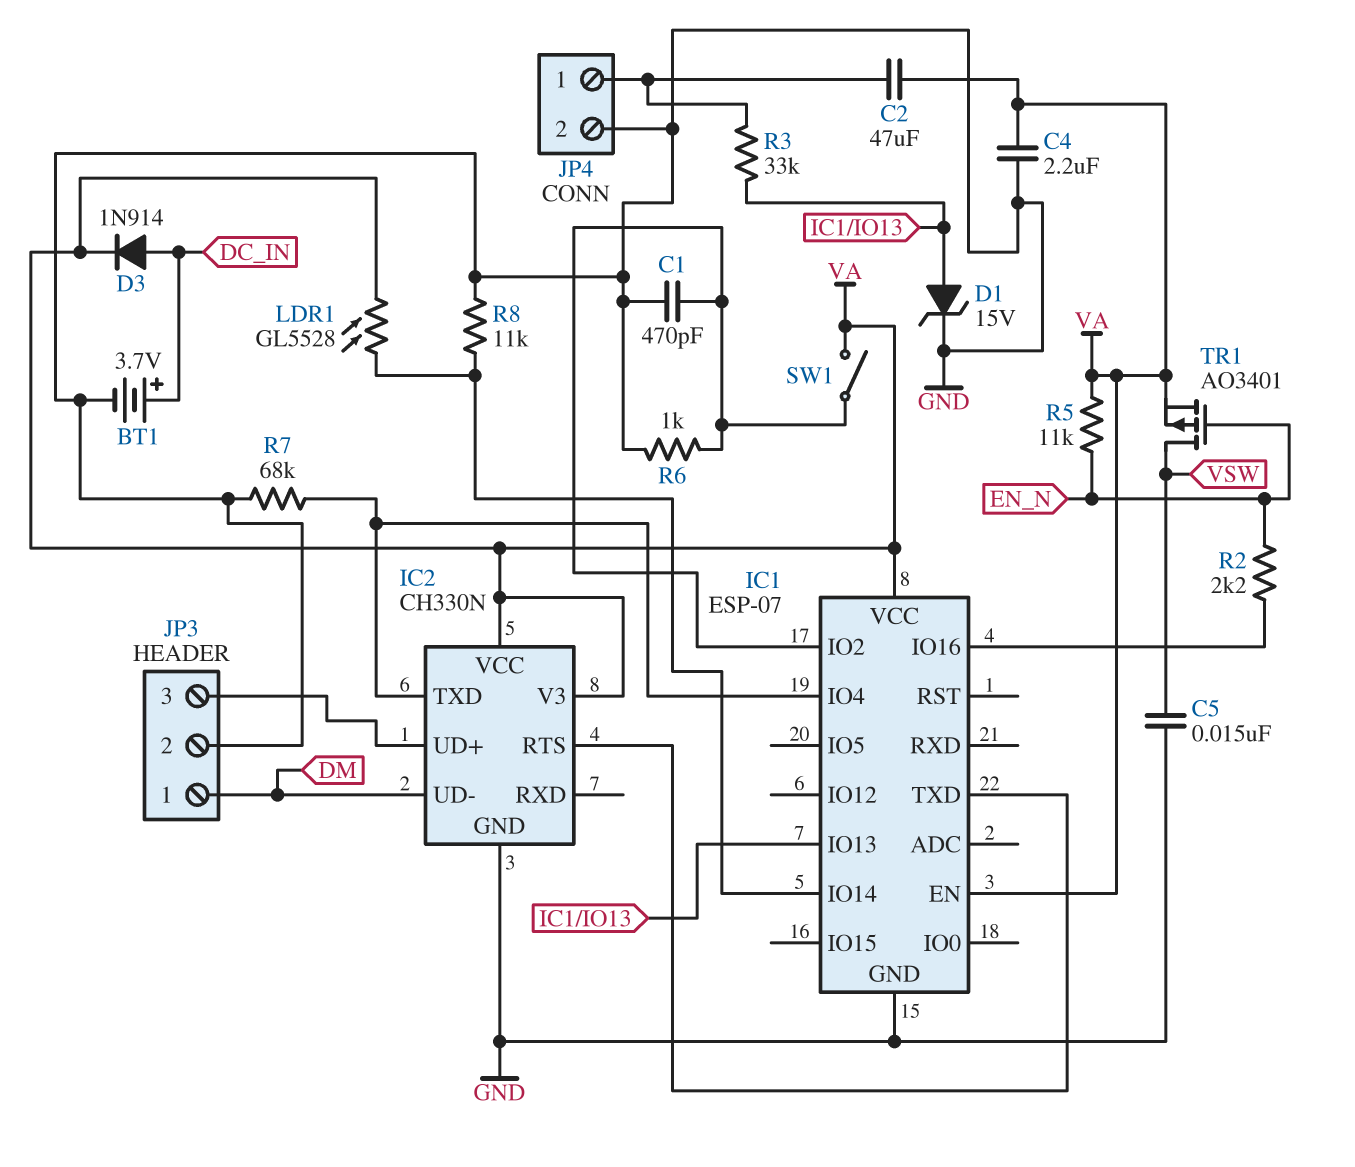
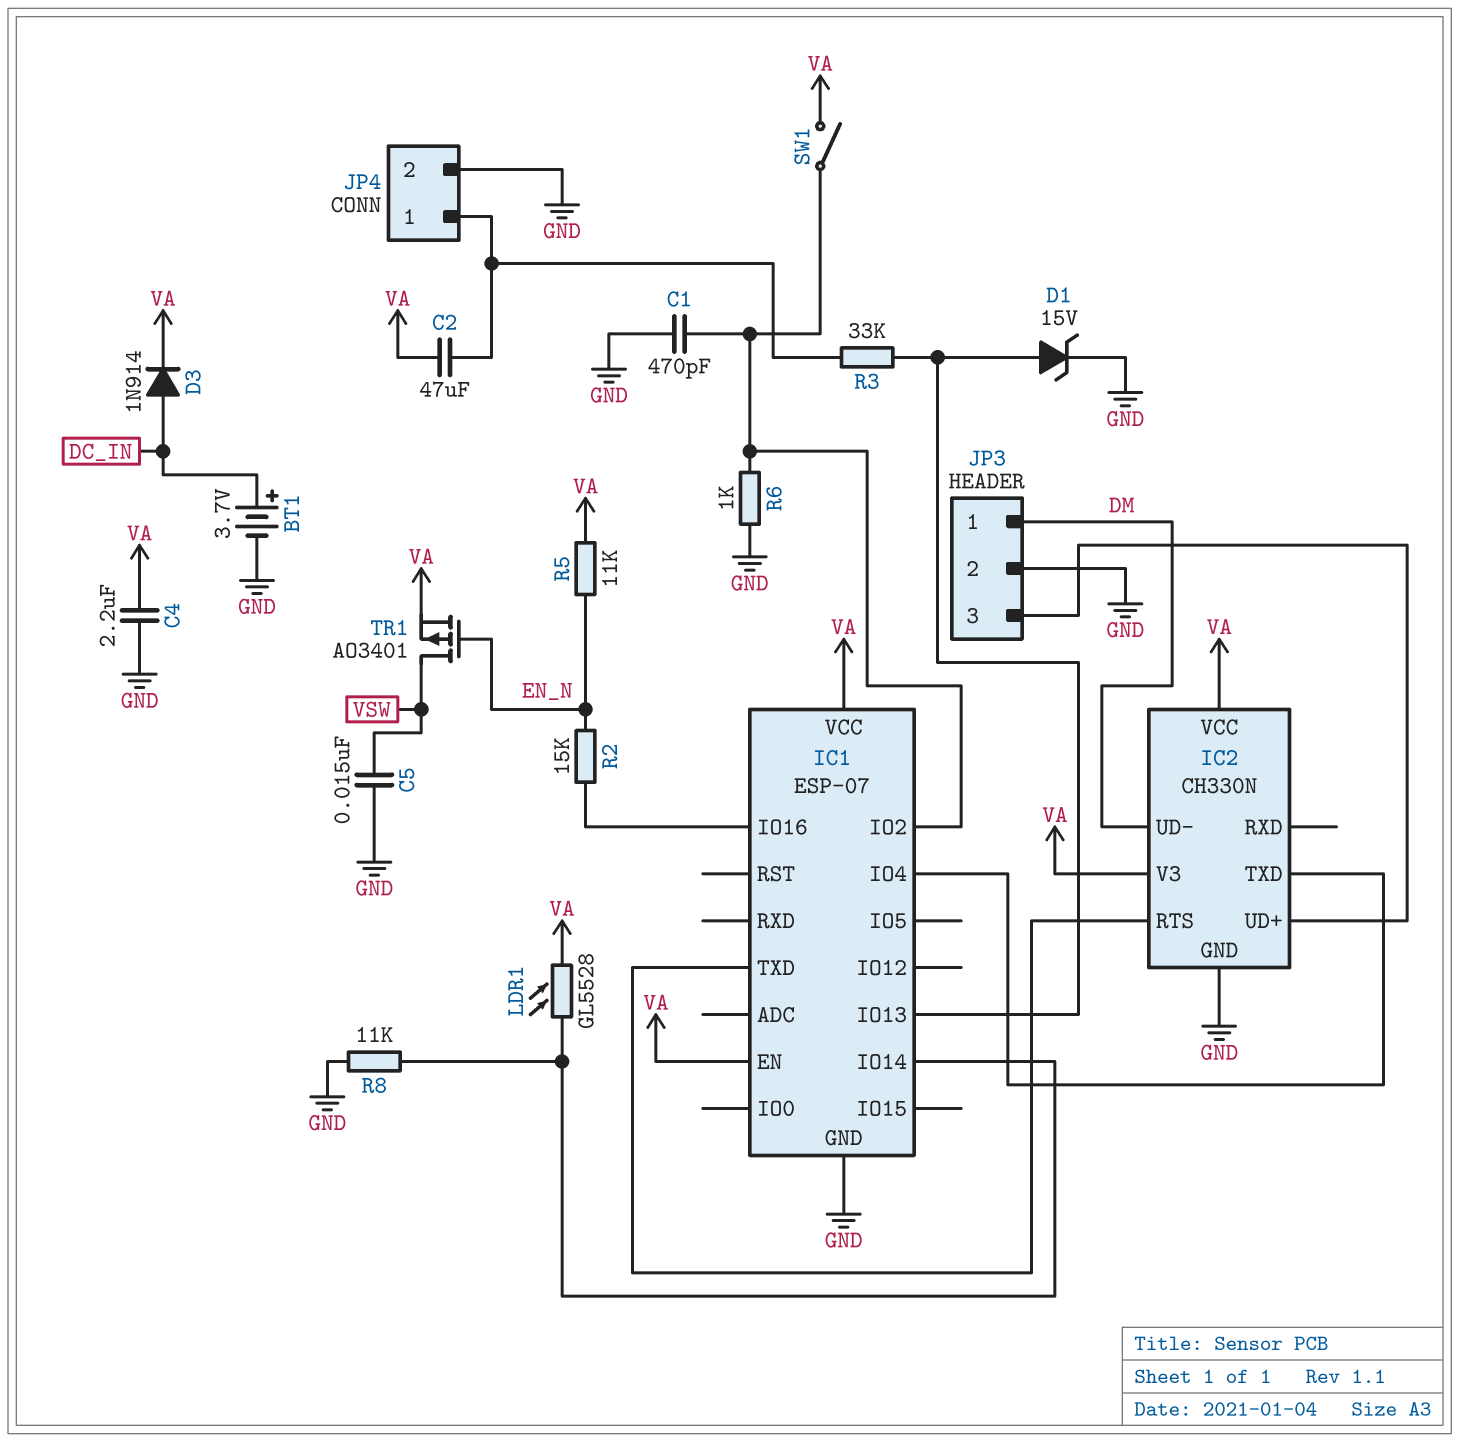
R2: 2.2k (EN_N, IC1/IO16) -> 15k (EN_N, IC1/IO16)
R7: 68k (GND, IC1/IO4) -> none

